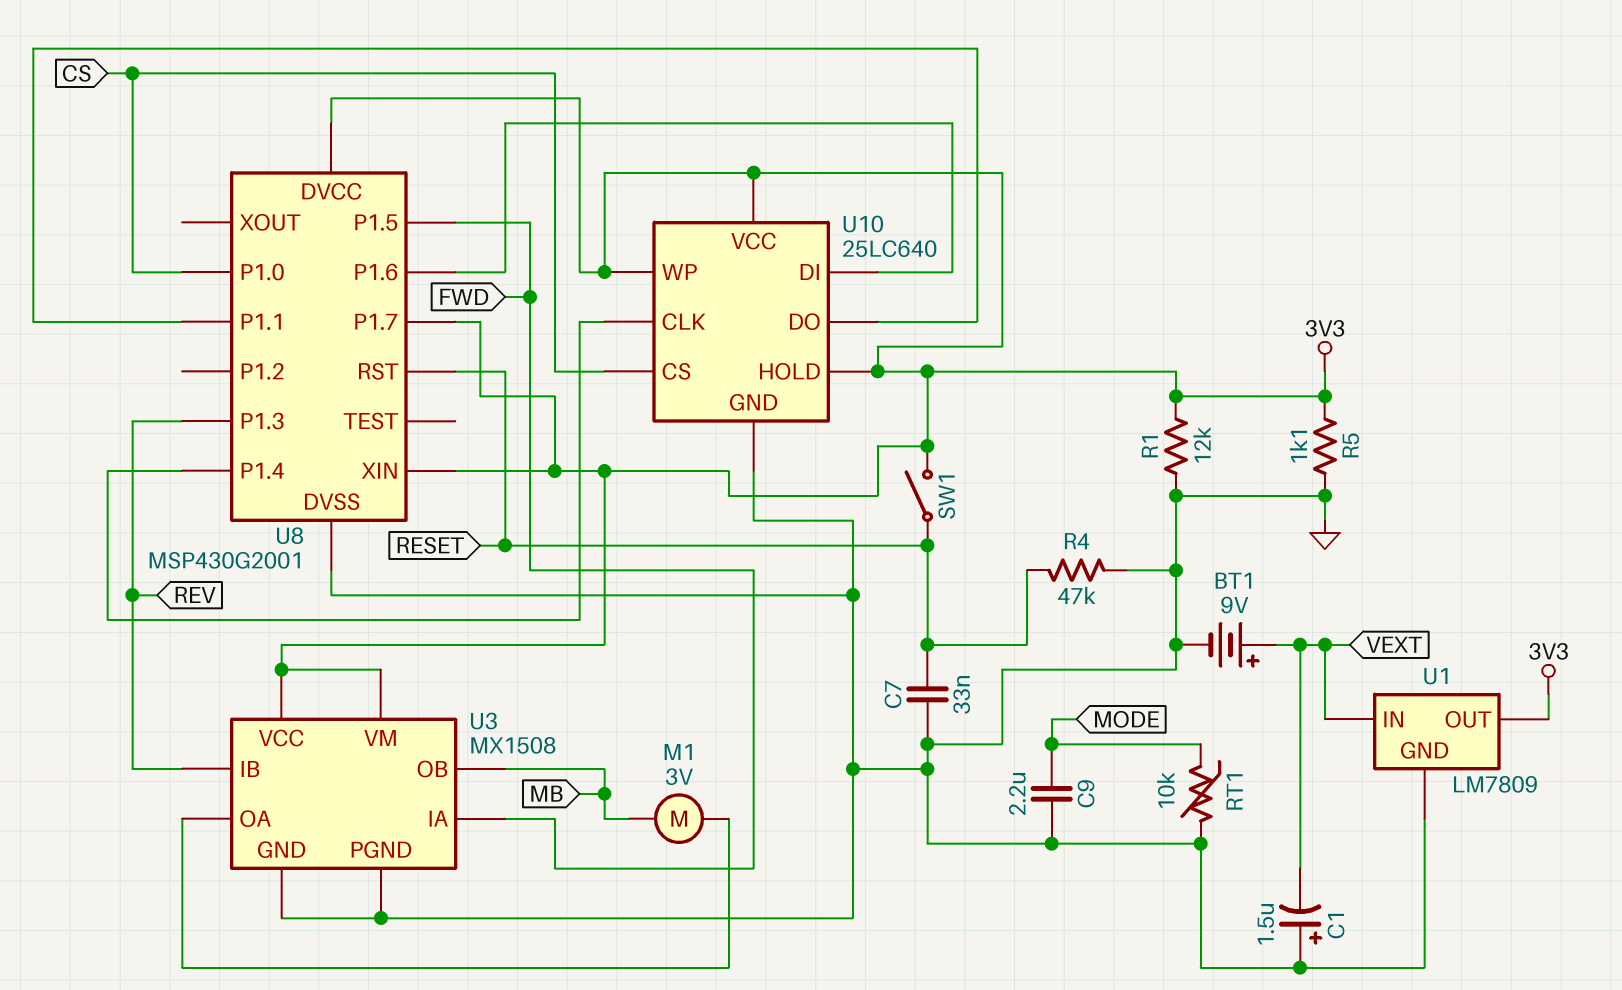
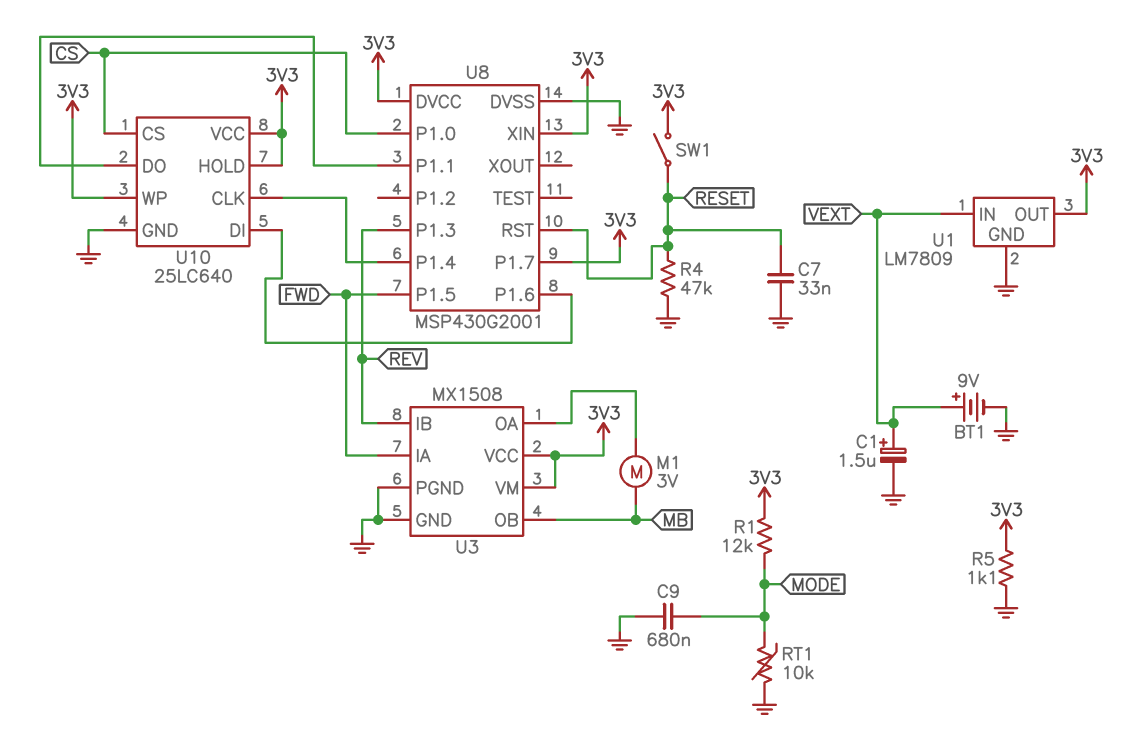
C1: 1.5uF (plus GND, minus VEXT) -> 1.5uF (plus VEXT, minus GND)
C9: 2.2uF (GND, MODE) -> 680nF (GND, MODE)
R1: 12k (3V3, GND) -> 12k (3V3, MODE)

